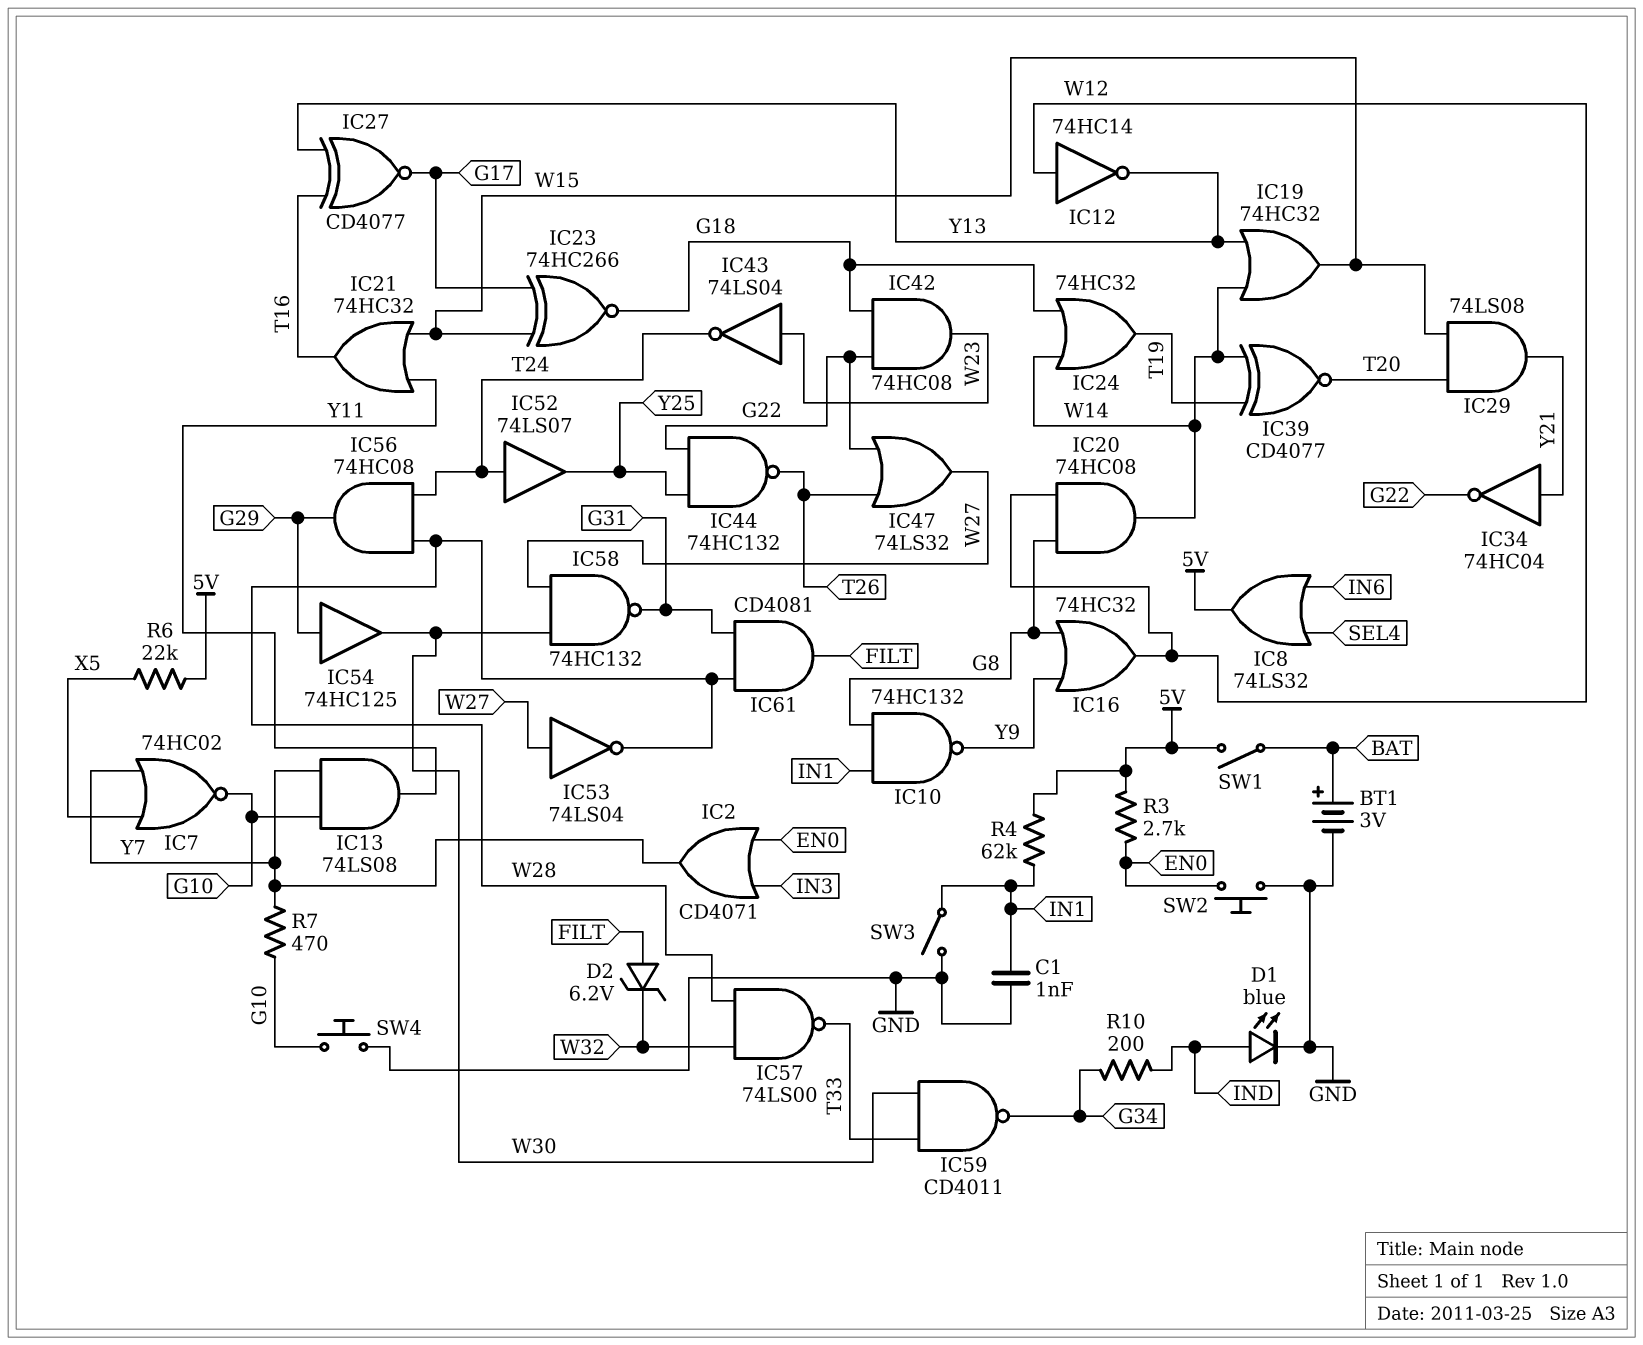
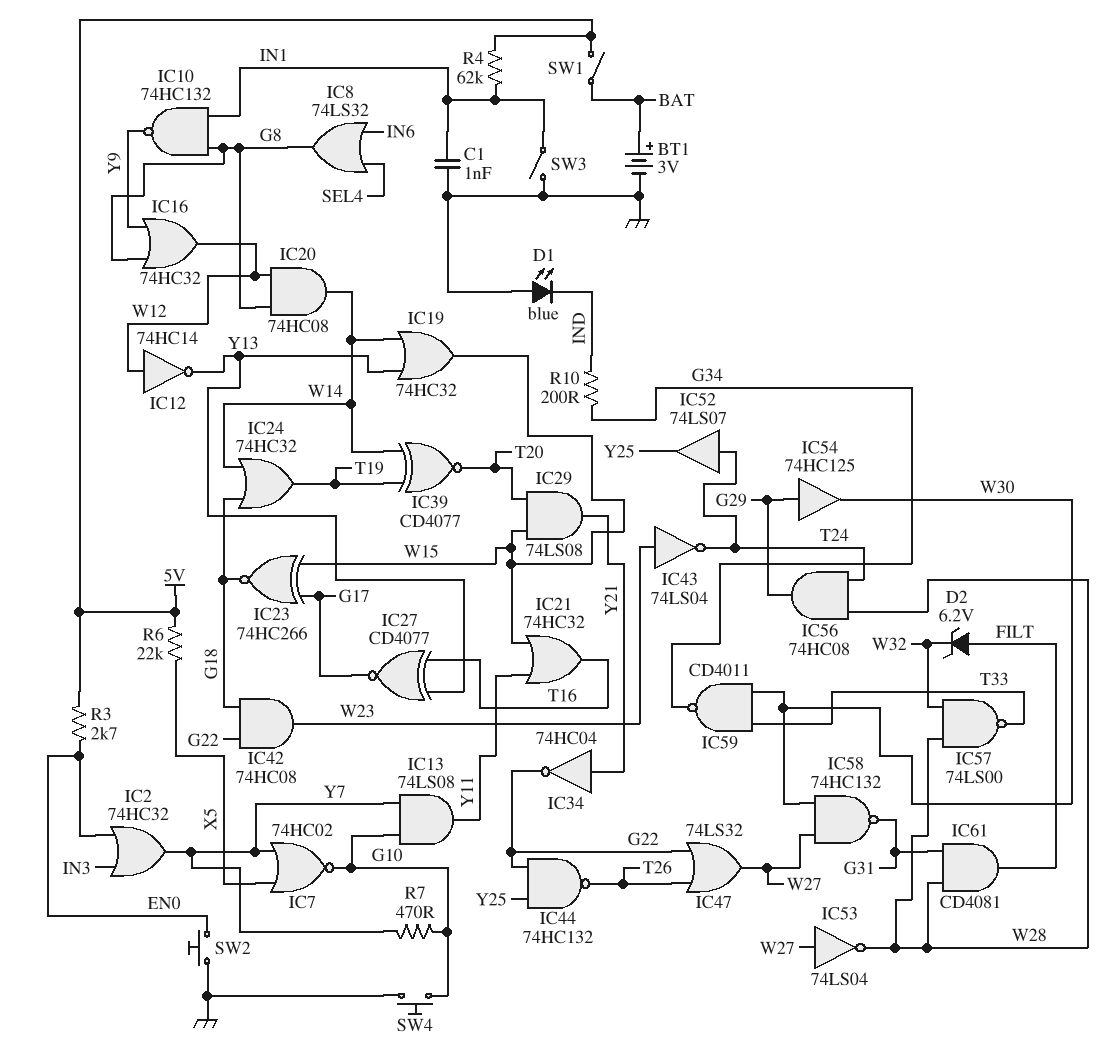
D1: LED blue (A IND, K GND) -> LED blue (A GND, K IND)
IC2: OR CD4071 (in EN0, in IN3, out Y7) -> OR 74HC32 (in EN0, in IN3, out Y7)
IC8: OR 74LS32 (in IN6, in SEL4, out 5V) -> OR 74LS32 (in IN6, in SEL4, out G8)

